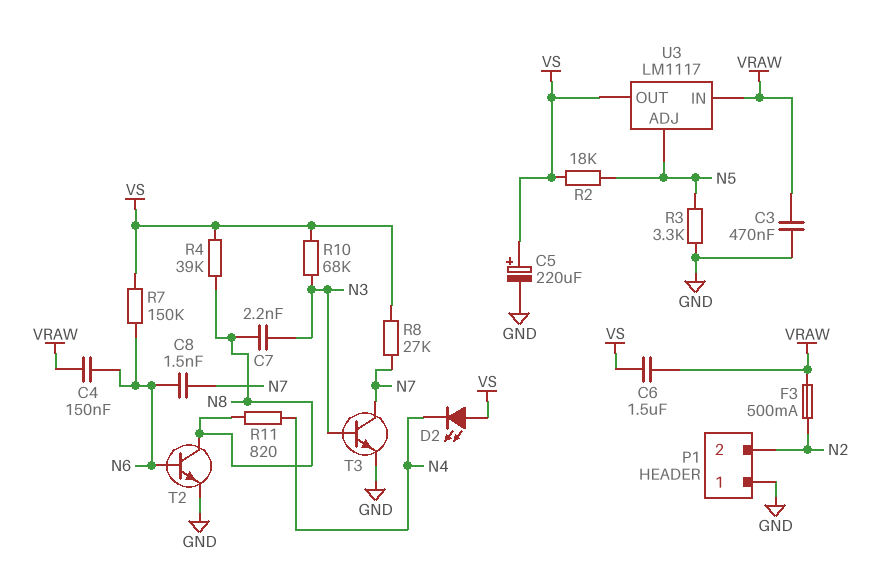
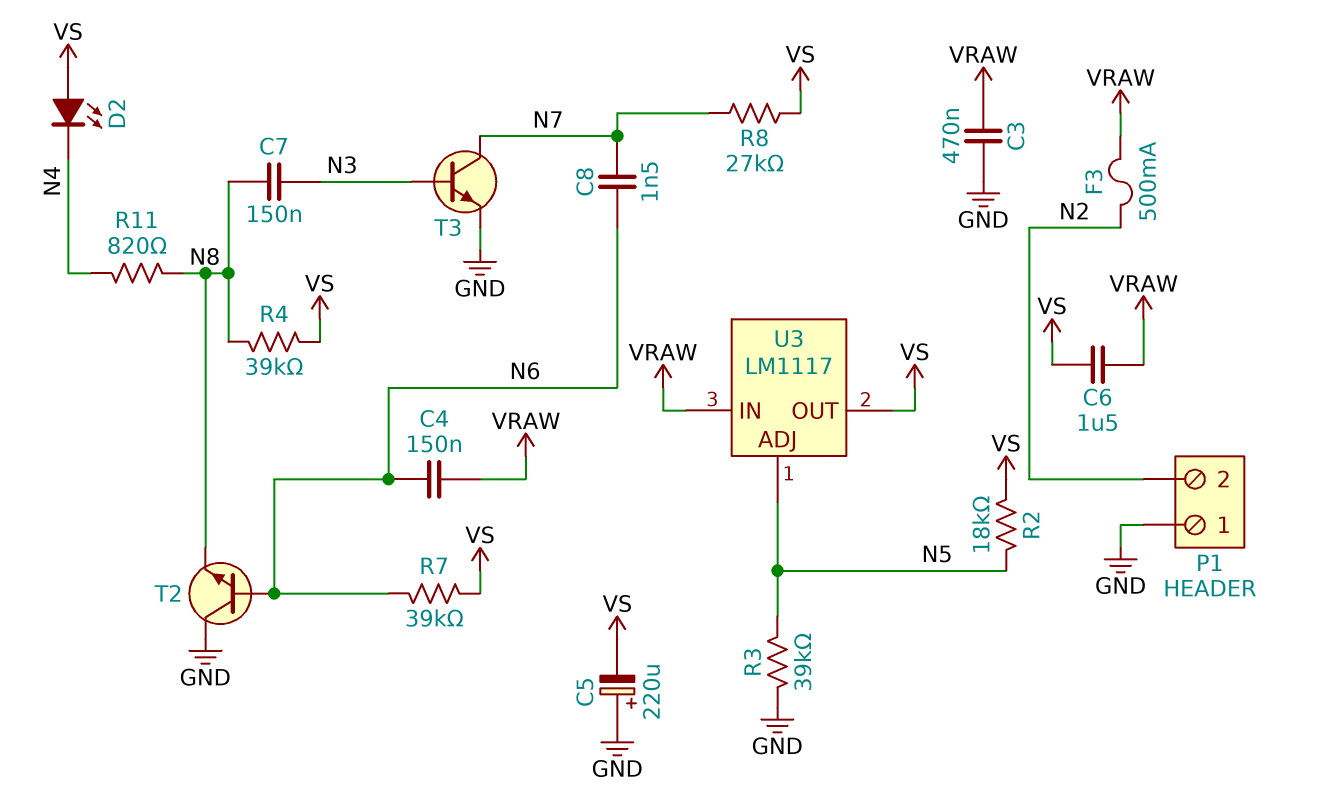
C5: 220uF (plus VS, minus GND) -> 220uF (plus GND, minus VS)
C7: 2.2nF (N3, N8) -> 150nF (N3, N8)
R3: 3.3k (GND, N5) -> 39k (GND, N5)
R7: 150k (N6, VS) -> 39k (N6, VS)
R10: 68k (N3, VS) -> none
T2: NPN (B N6, C N8, E GND) -> NPN (B N6, C GND, E N8)

